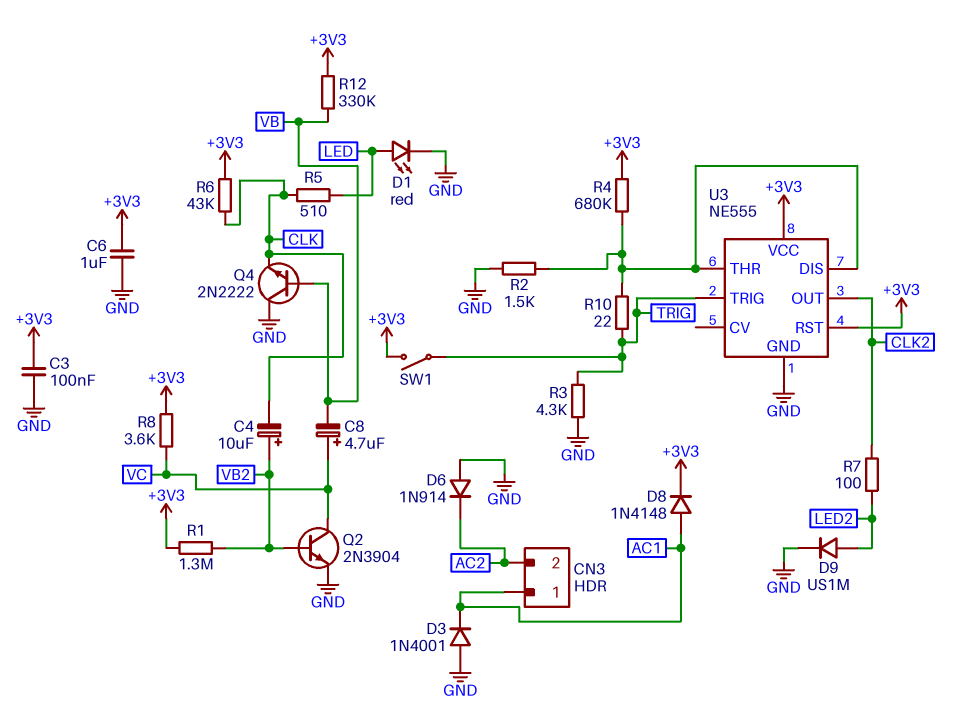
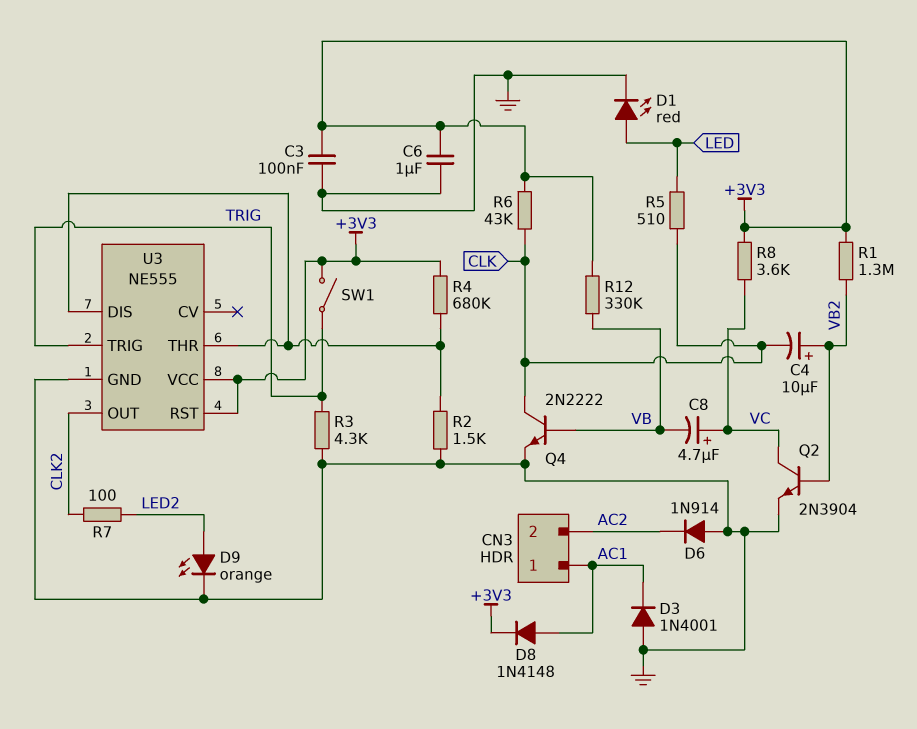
D9: diode US1M (A LED2, K GND) -> LED orange (A LED2, K GND)
Q4: NPN 2N2222 (B VB, C GND, E CLK) -> NPN 2N2222 (B VB, C CLK, E GND)
R10: 22 (TRIG, U3/DIS) -> none

